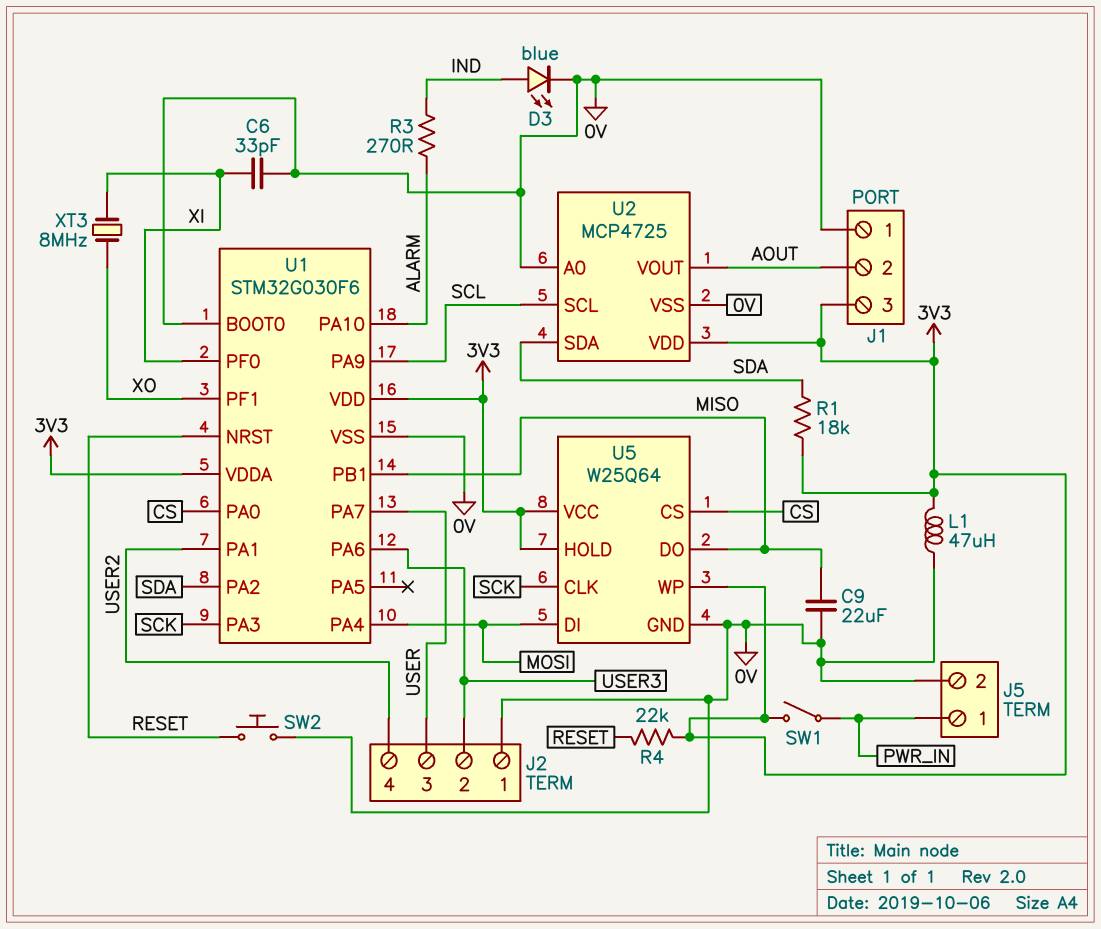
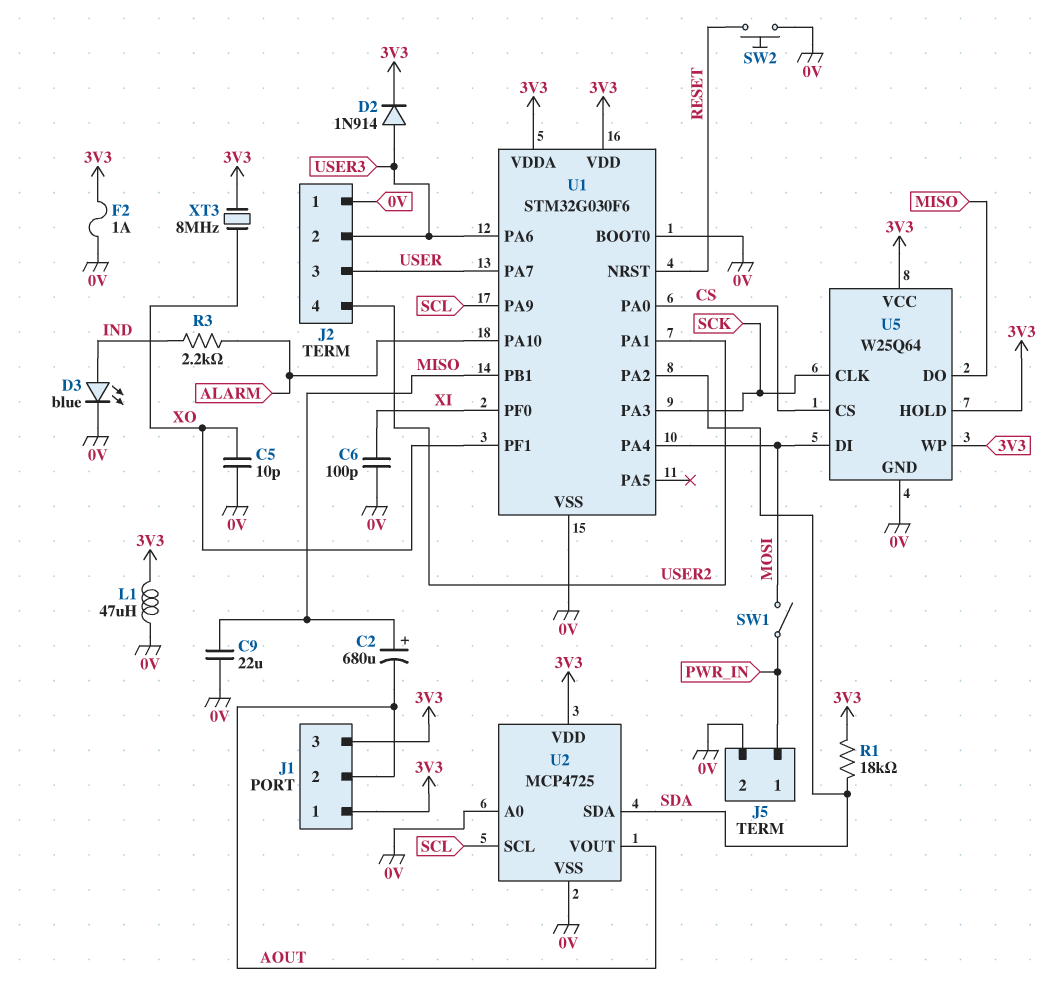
C2: none -> 680uF (plus MISO, minus AOUT)
C5: none -> 10pF (0V, XO)
C6: 33pF (0V, XI) -> 100pF (0V, XI)
D2: none -> diode 1N914 (A USER3, K 3V3)
F2: none -> 1A (0V, 3V3)
J1 pin 1: 0V -> 3V3
R3: 270 (ALARM, IND) -> 2.2k (ALARM, IND)
R4: 22k (3V3, RESET) -> none
SW1: switch (3V3, PWR_IN) -> switch (MOSI, PWR_IN)
XT3: 8MHz (XI, XO) -> 8MHz (3V3, XO)

